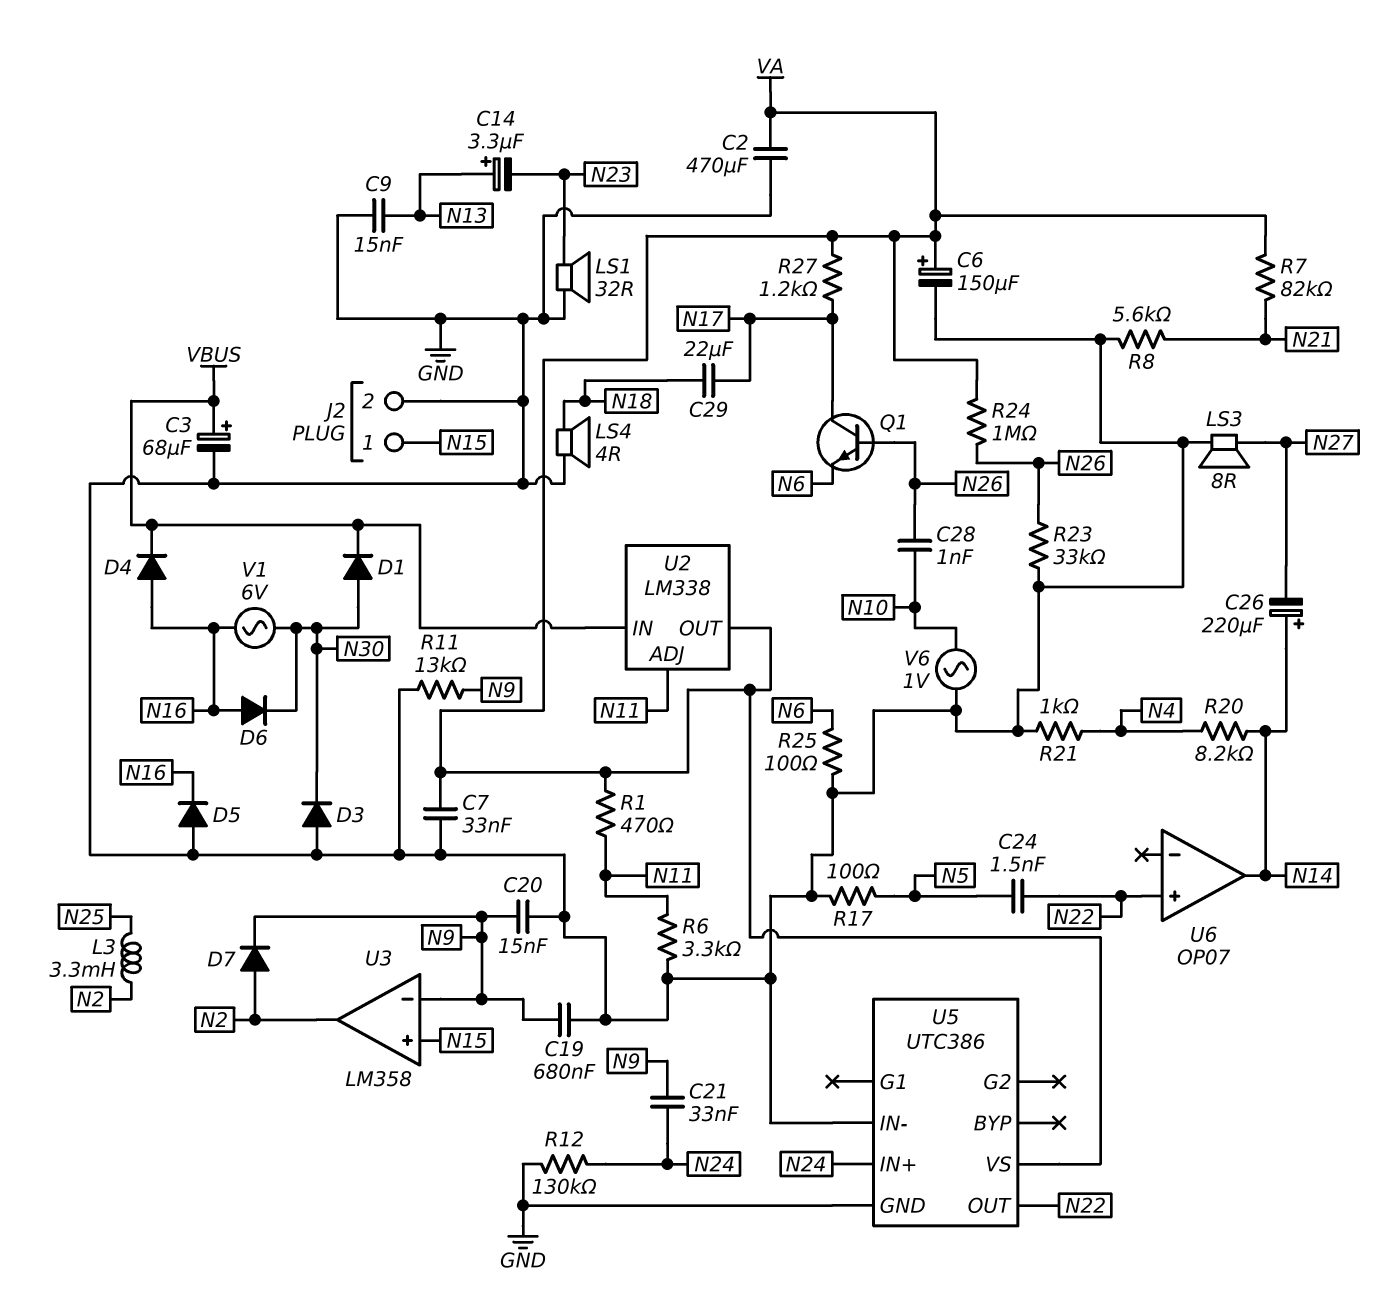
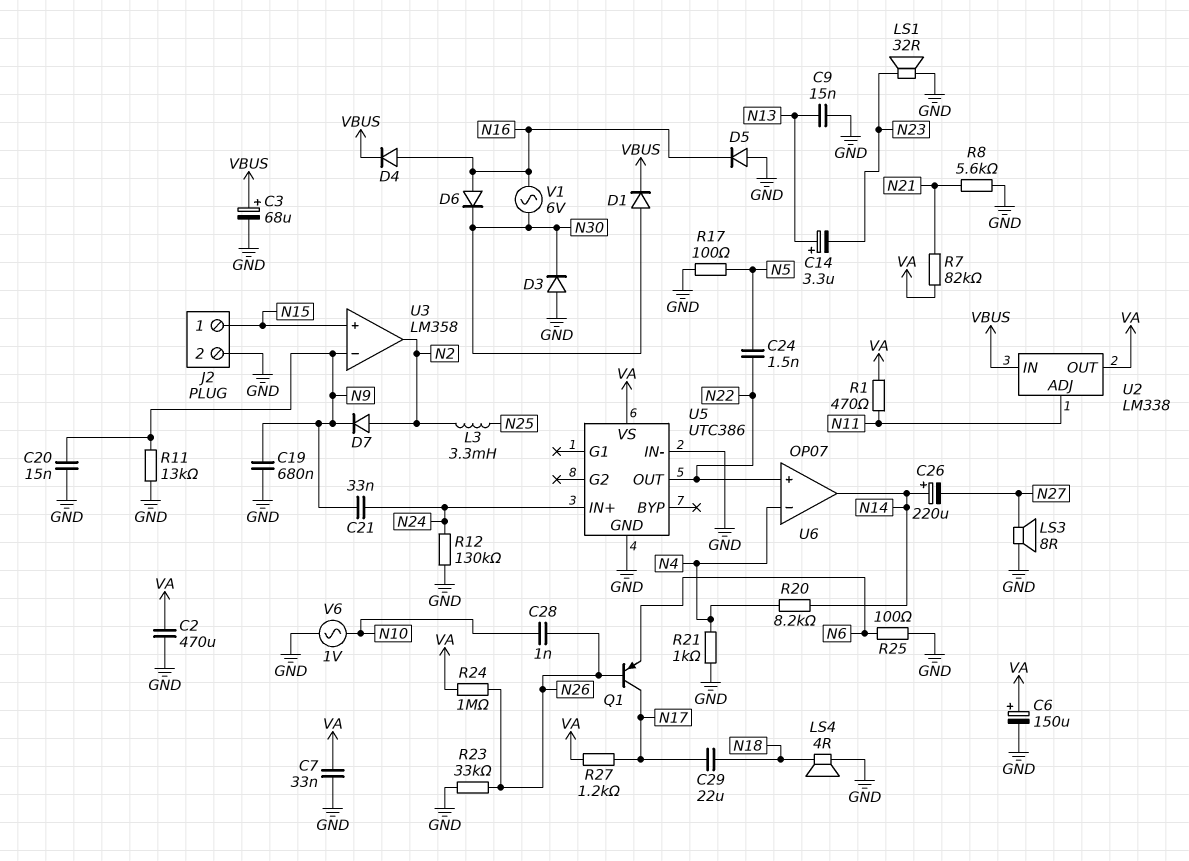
Q1: NPN (B N26, C N17, E N6) -> PNP (B N26, C N17, E N6)
R6: 3.3k (GND, N11) -> none
U6 pin in-: none -> N4

